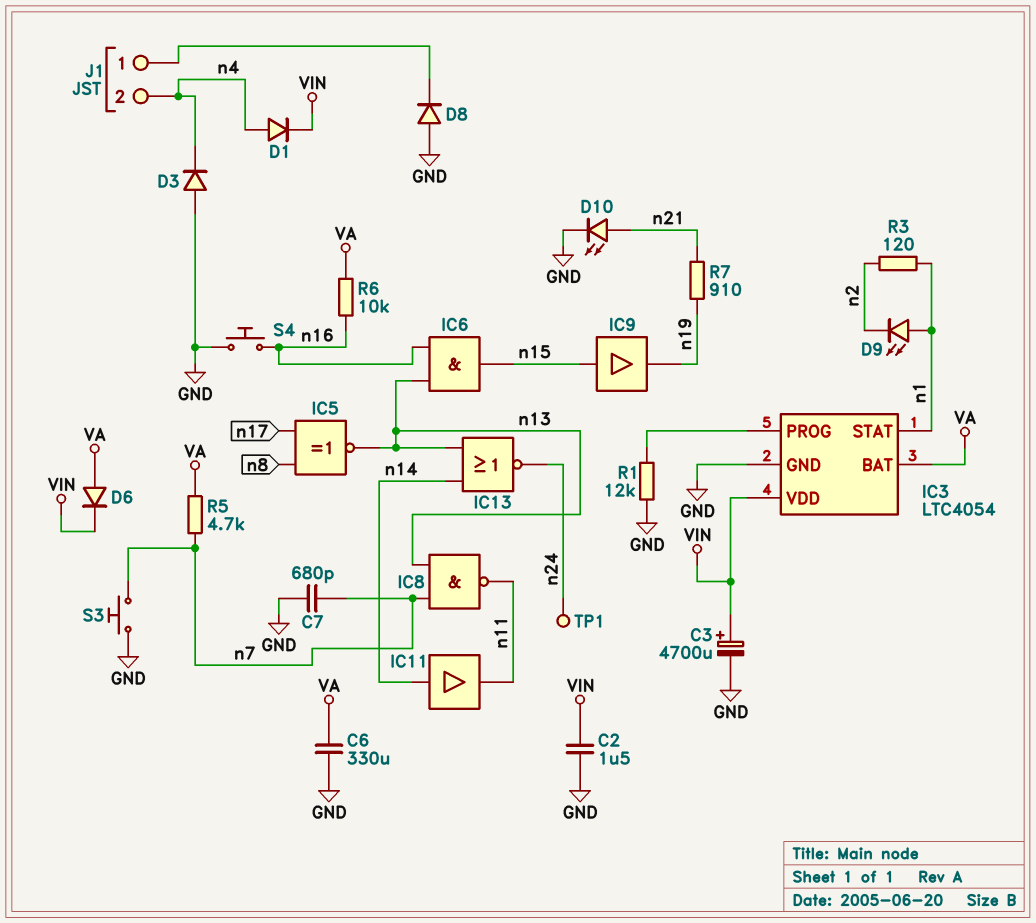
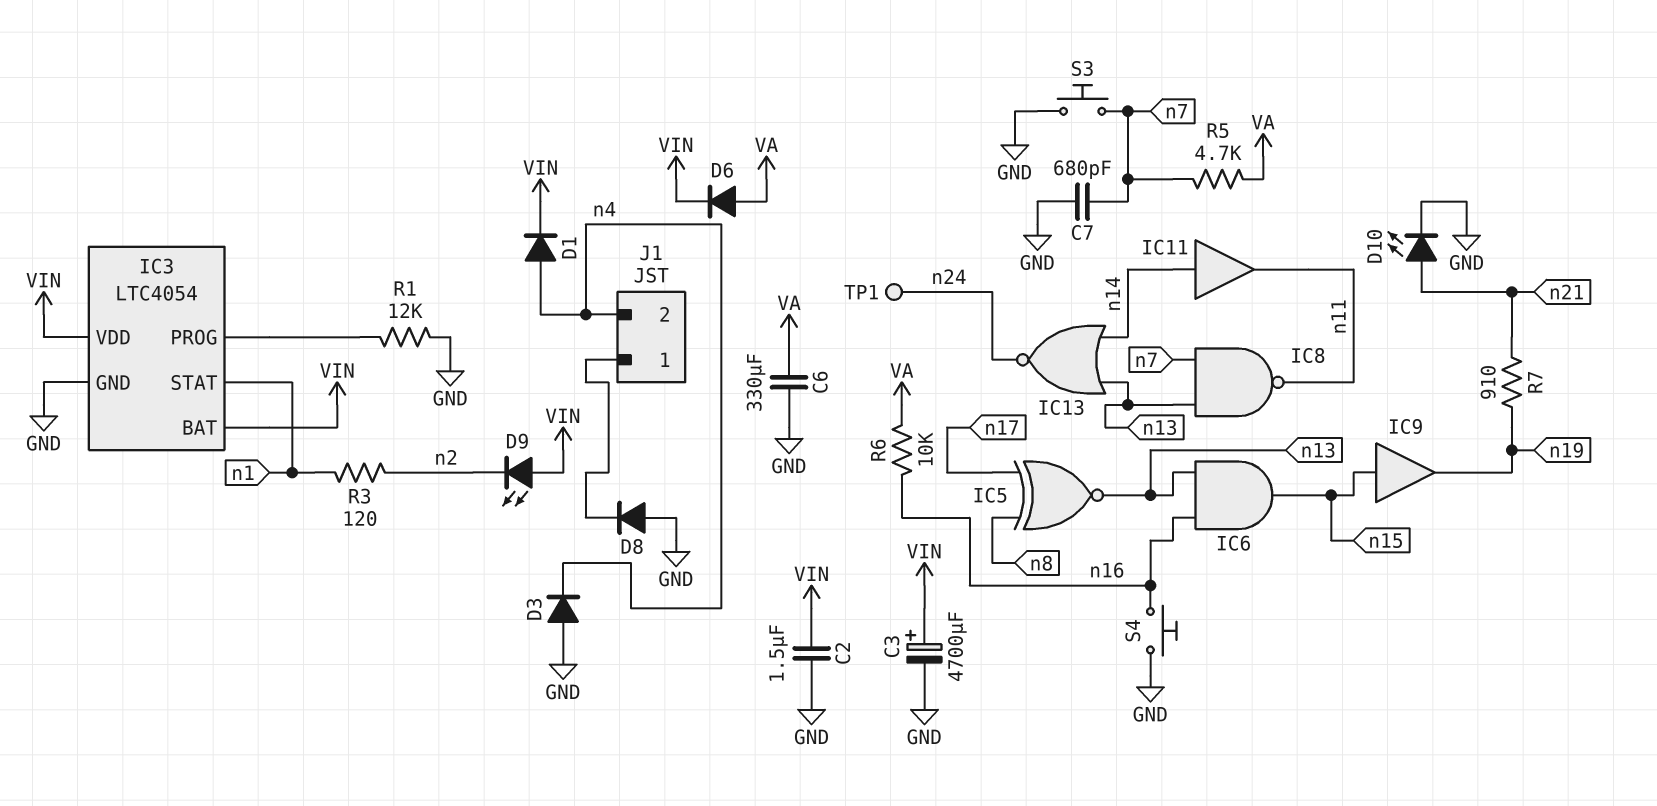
D9: LED (A n1, K n2) -> LED (A VIN, K n2)
IC3 pin BAT: VA -> VIN

